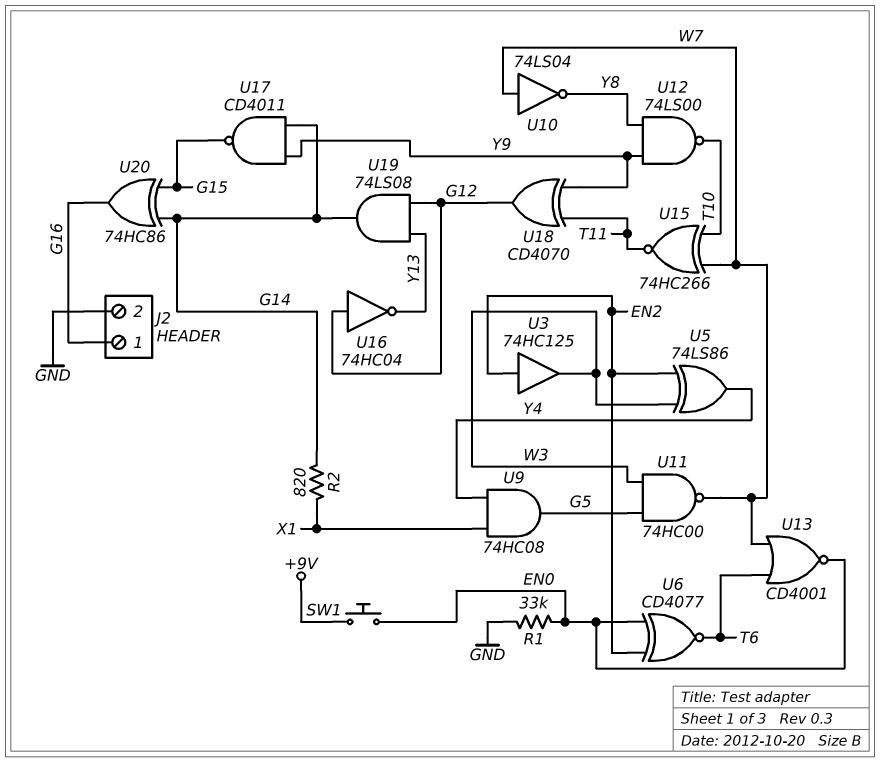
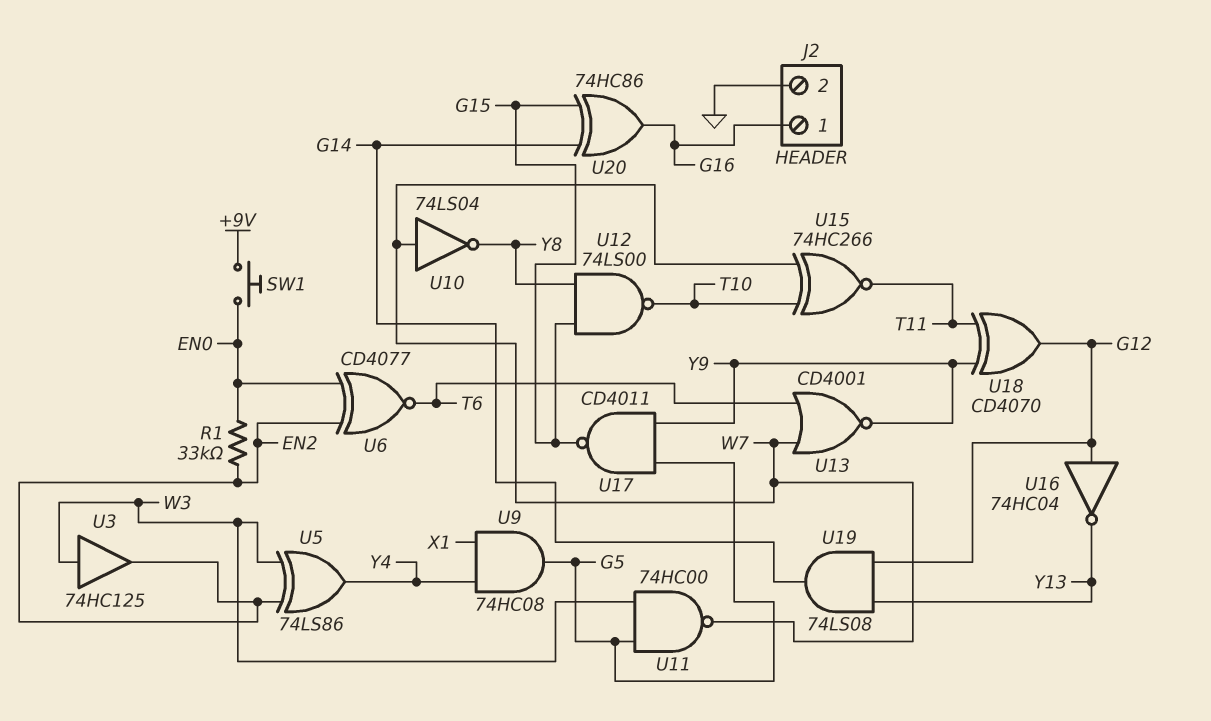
R1: 33k (EN0, GND) -> 33k (EN0, EN2)
R2: 820 (G14, X1) -> none
U3: buffer 74HC125 (in EN2, out W3) -> buffer 74HC125 (in W3, out EN2)
U12: NAND 74LS00 (in Y8, in Y9, out T10) -> NAND 74LS00 (in G15, in Y8, out T10)
U13: NOR CD4001 (in T6, in W7, out EN0) -> NOR CD4001 (in T6, in W7, out Y9)
U17: NAND CD4011 (in G14, in Y9, out G15) -> NAND CD4011 (in G5, in Y9, out G15)

